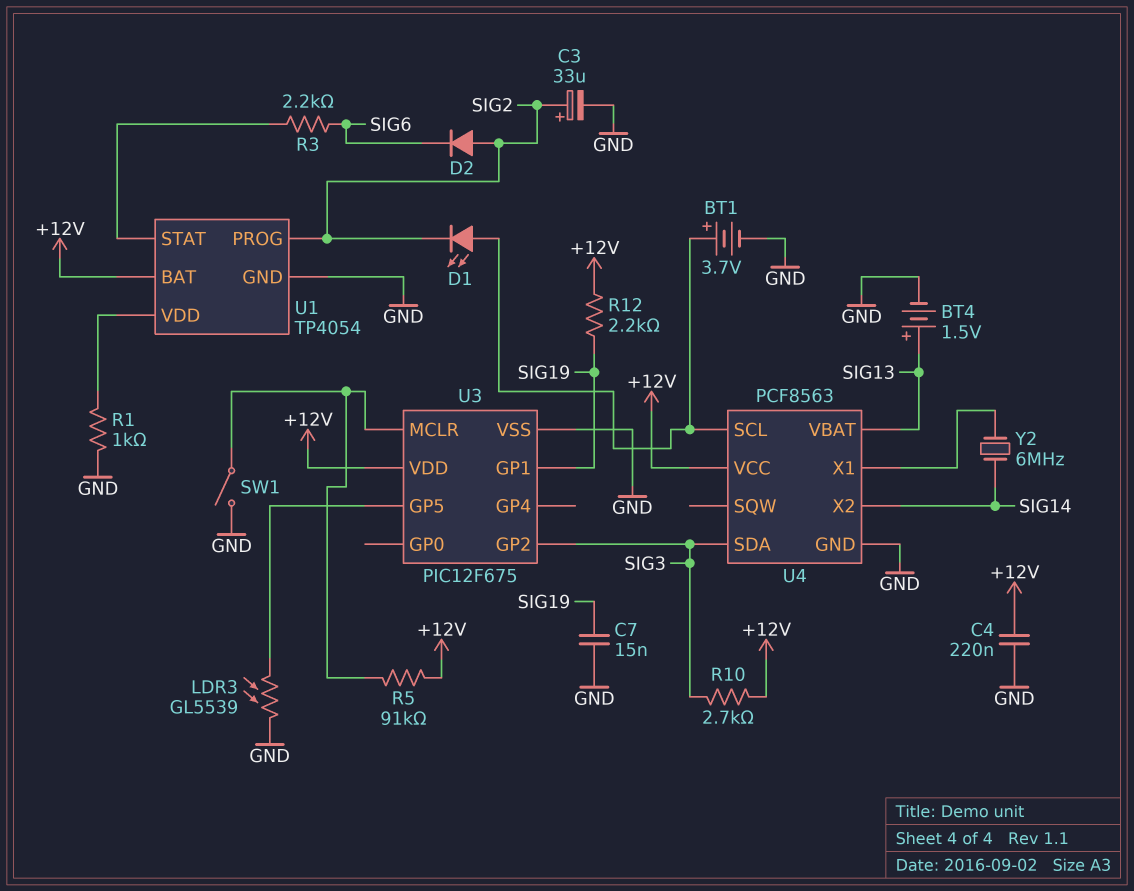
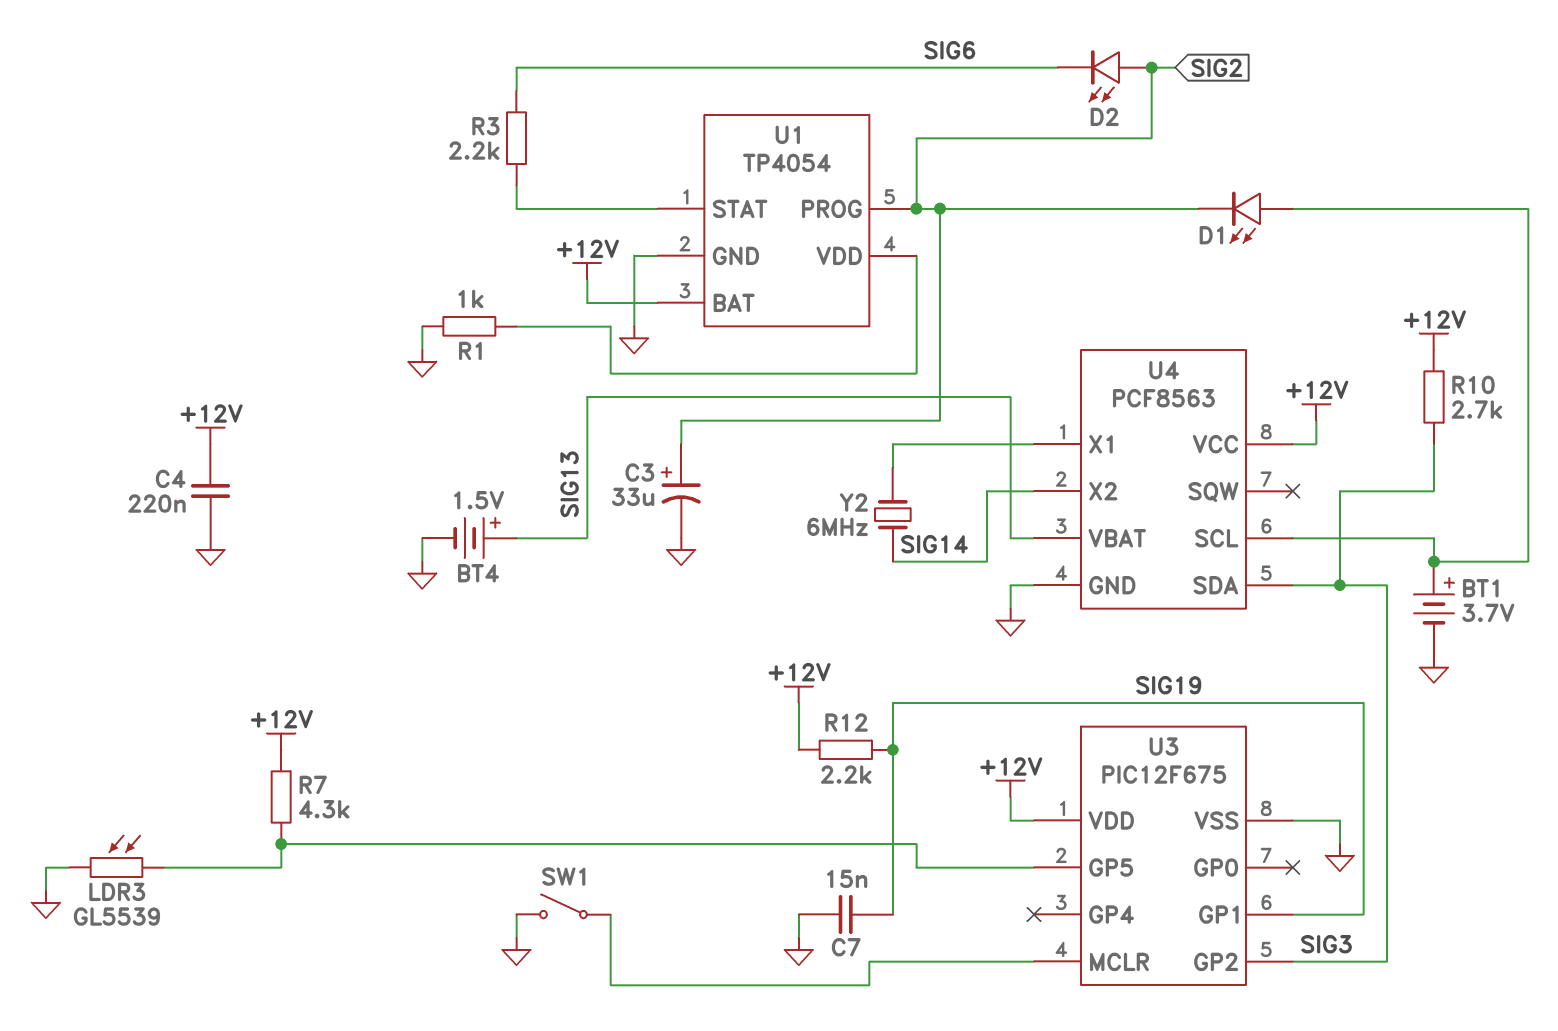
D2: diode (A SIG2, K SIG6) -> LED (A SIG2, K SIG6)
R5: 91k (+12V, U3/MCLR) -> none
R7: none -> 4.3k (+12V, U3/GP5)

